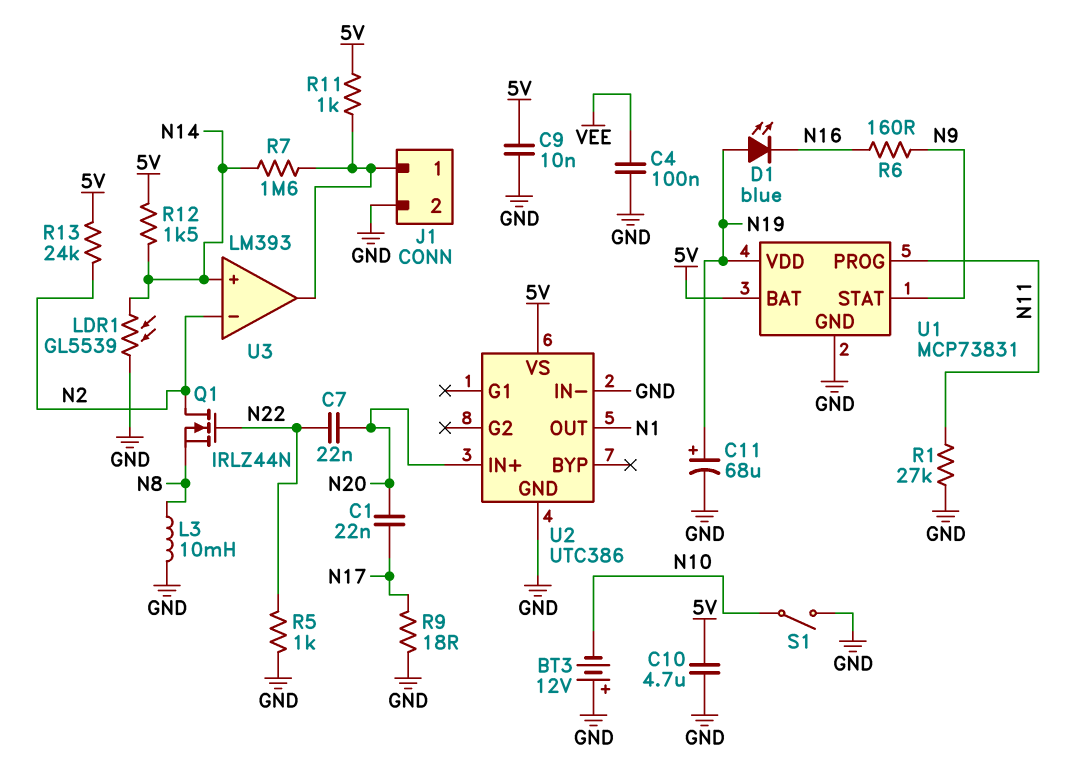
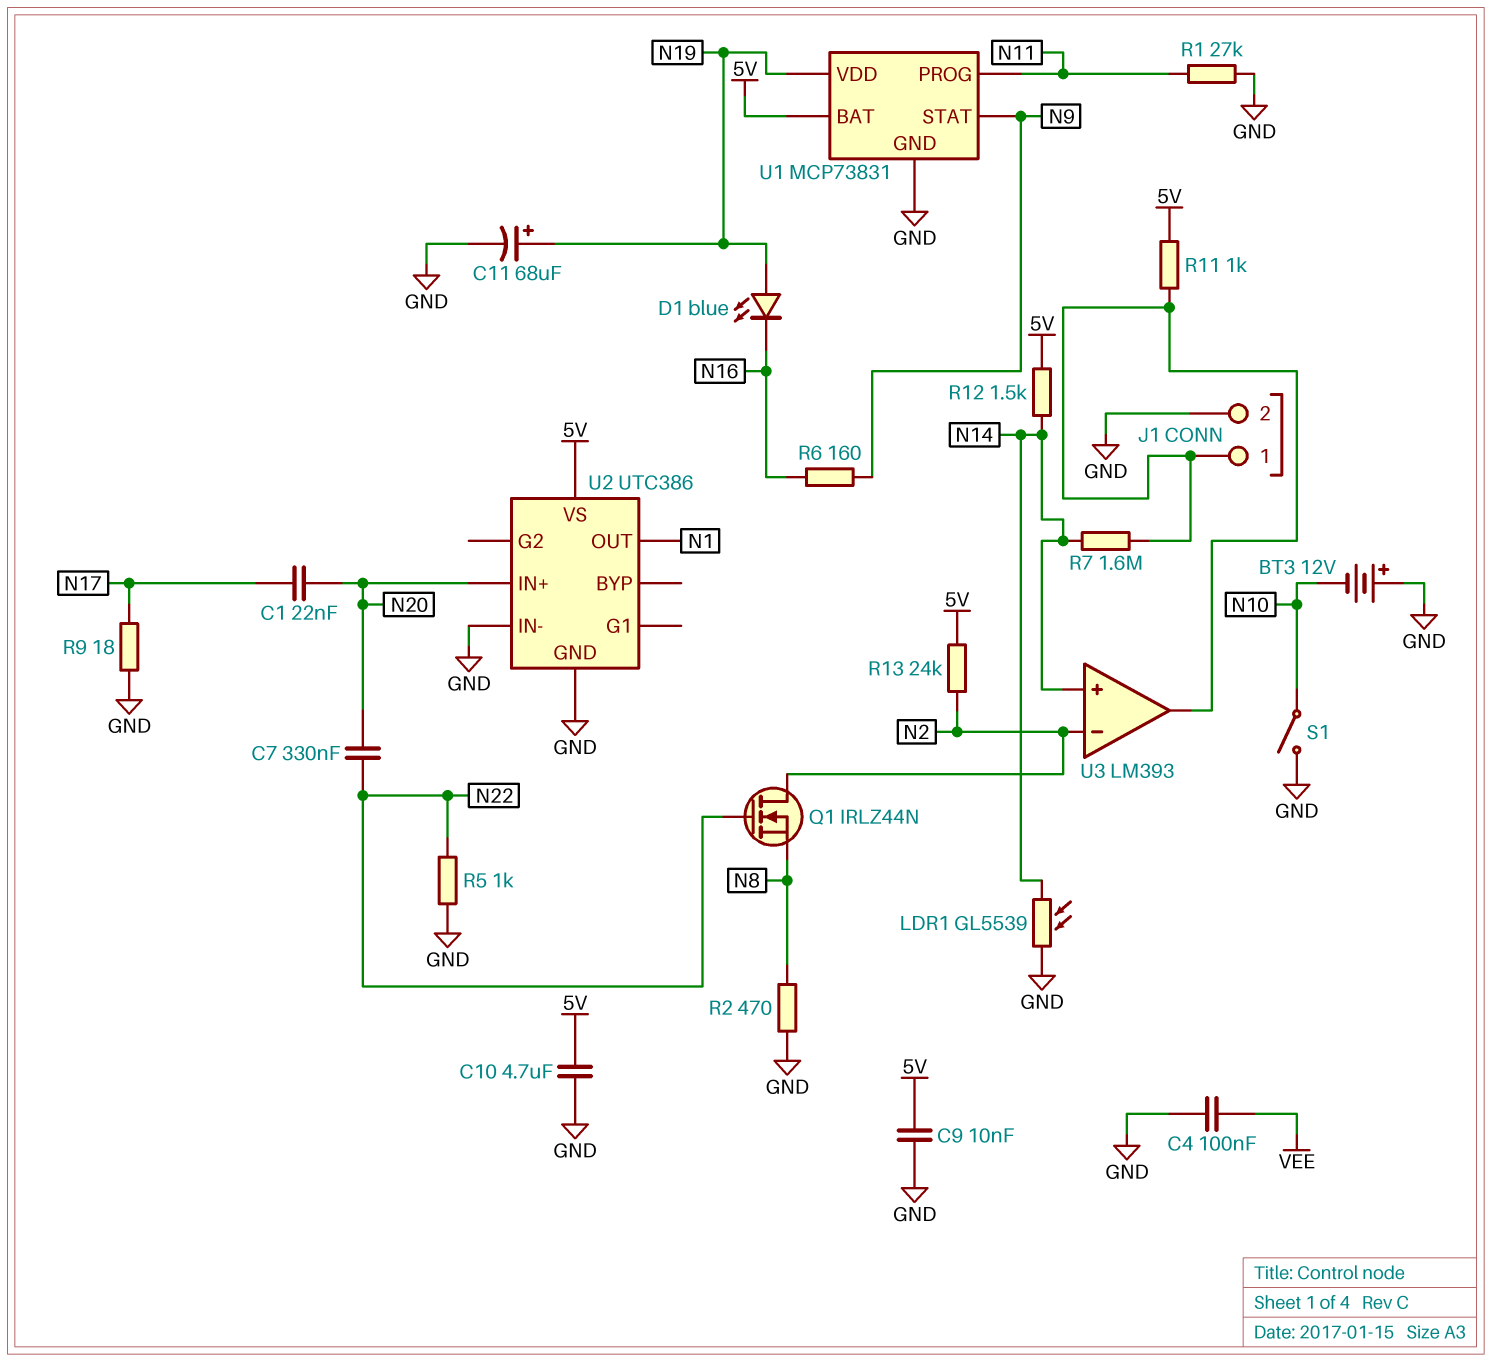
C7: 22nF (N20, N22) -> 330nF (N20, N22)
L3: 10mH (GND, N8) -> none
R2: none -> 470 (GND, N8)

